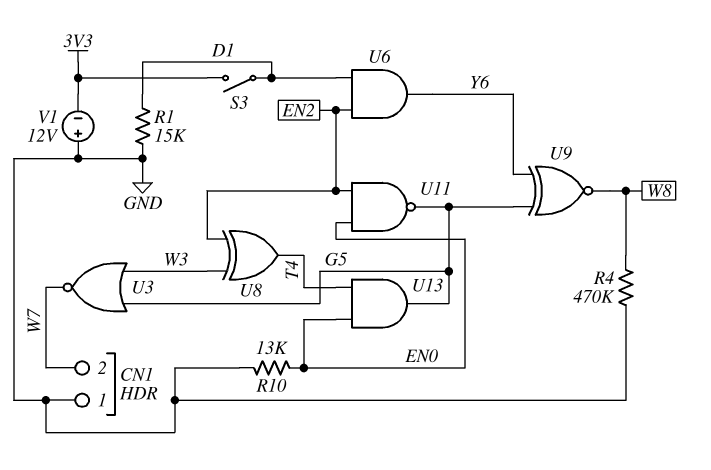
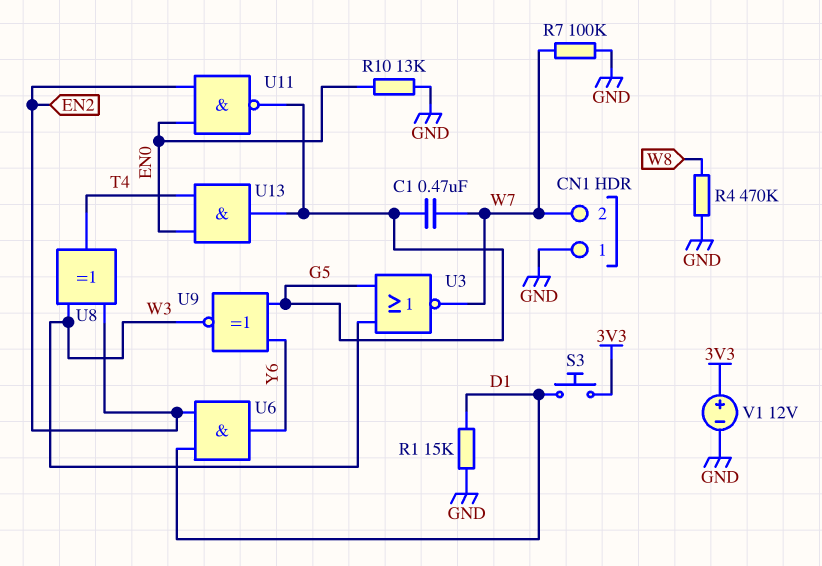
C1: none -> 470nF (G5, W7)
R7: none -> 100k (GND, W7)
S3: switch (3V3, D1) -> button (3V3, D1)
U9: XNOR (in G5, in Y6, out W8) -> XNOR (in G5, in Y6, out W3)
V1: 12V (plus GND, minus 3V3) -> 12V (plus 3V3, minus GND)

